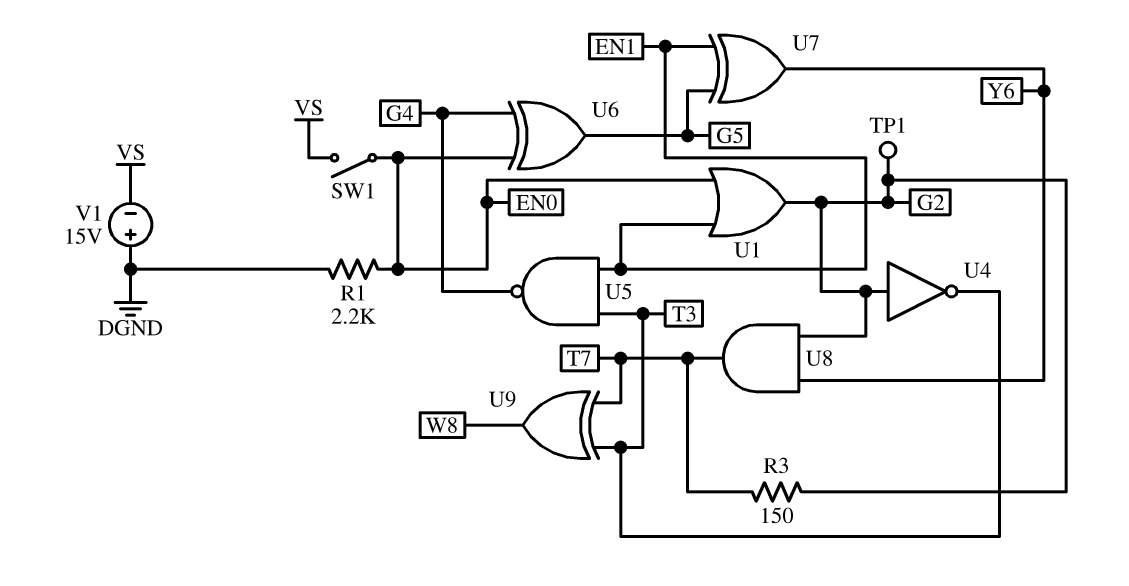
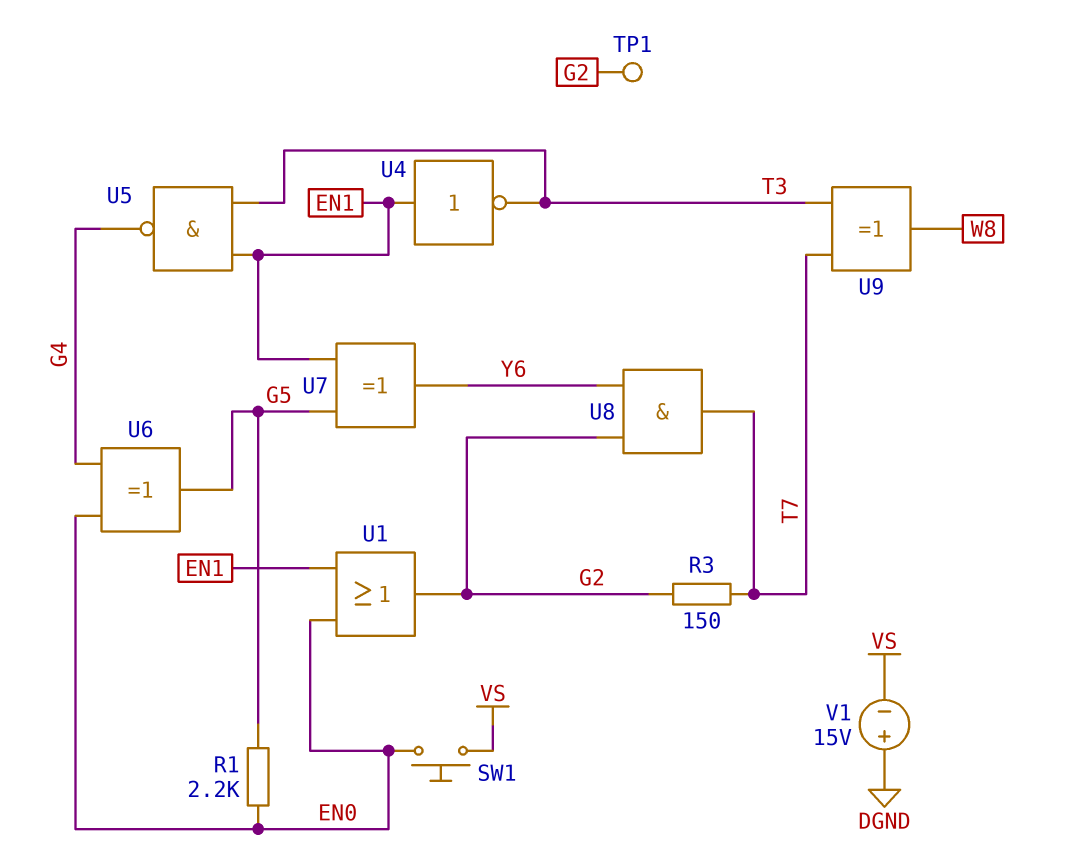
R1: 2.2k (DGND, EN0) -> 2.2k (EN0, G5)
SW1: switch (EN0, VS) -> button (EN0, VS)
U4: NOT (in G2, out T3) -> NOT (in EN1, out T3)

